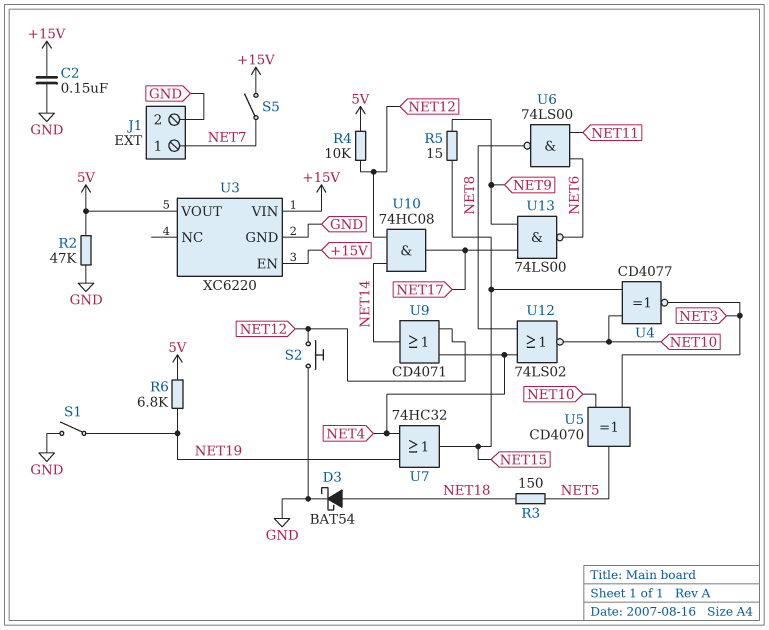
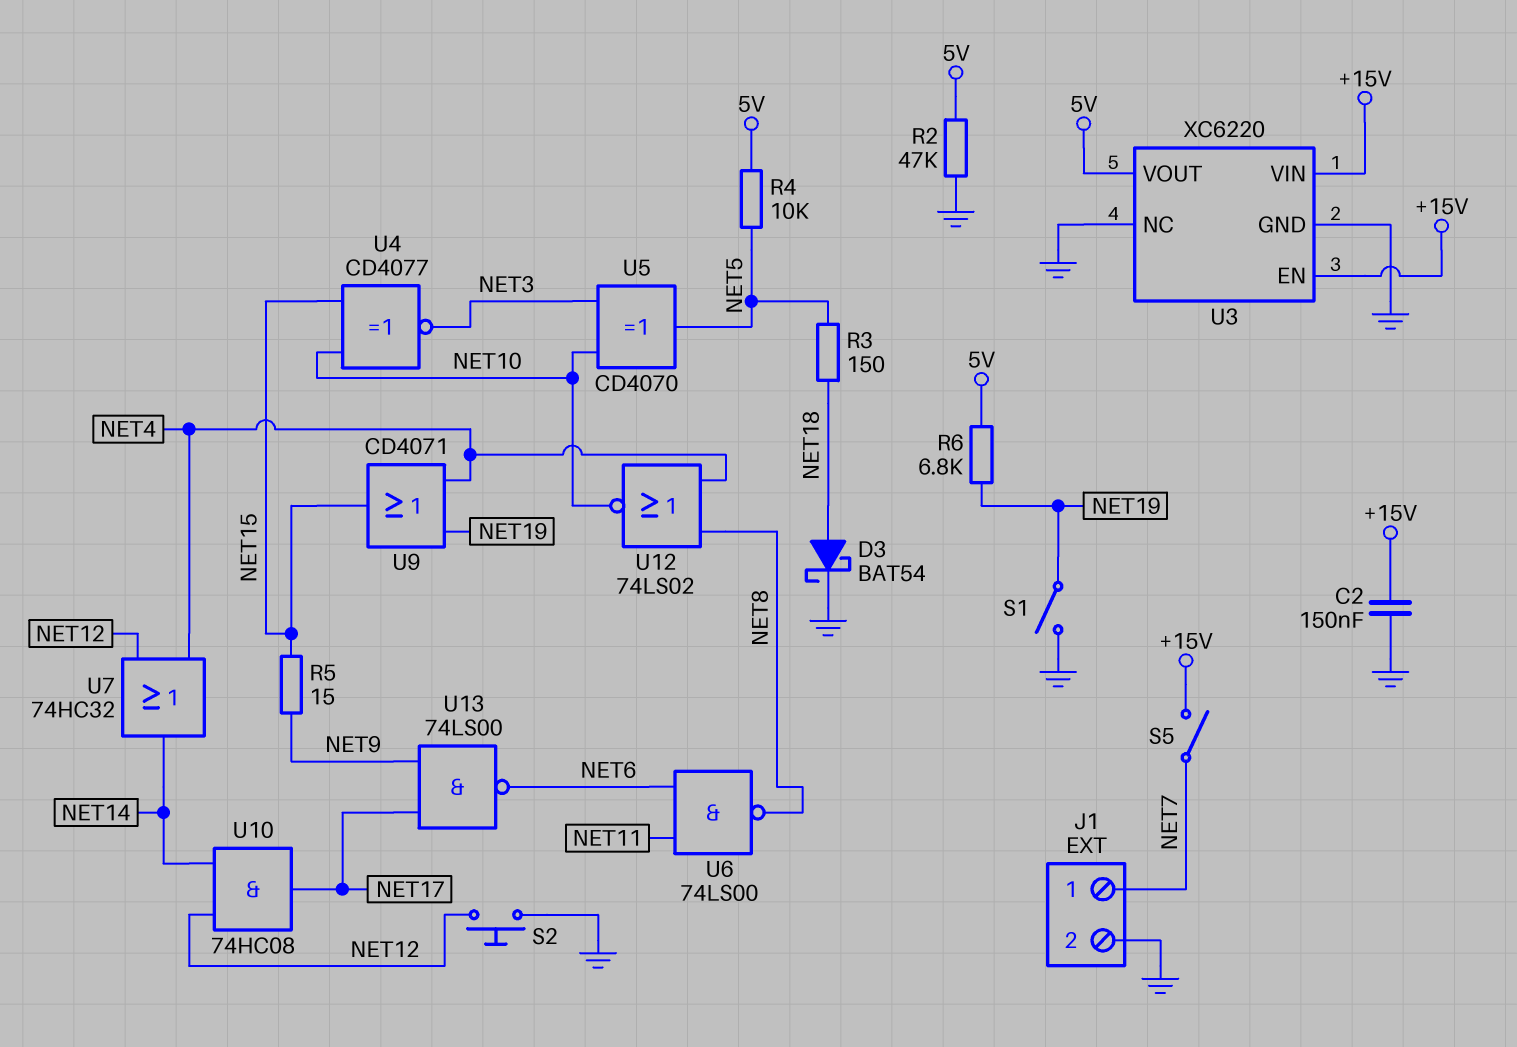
R4: 10k (5V, NET12) -> 10k (5V, NET5)
U3 pin NC: none -> GND
U7: OR 74HC32 (in NET4, in NET19, out NET15) -> OR 74HC32 (in NET4, in NET12, out NET14)
U9: OR CD4071 (in NET4, in NET12, out NET14) -> OR CD4071 (in NET4, in NET19, out NET15)

